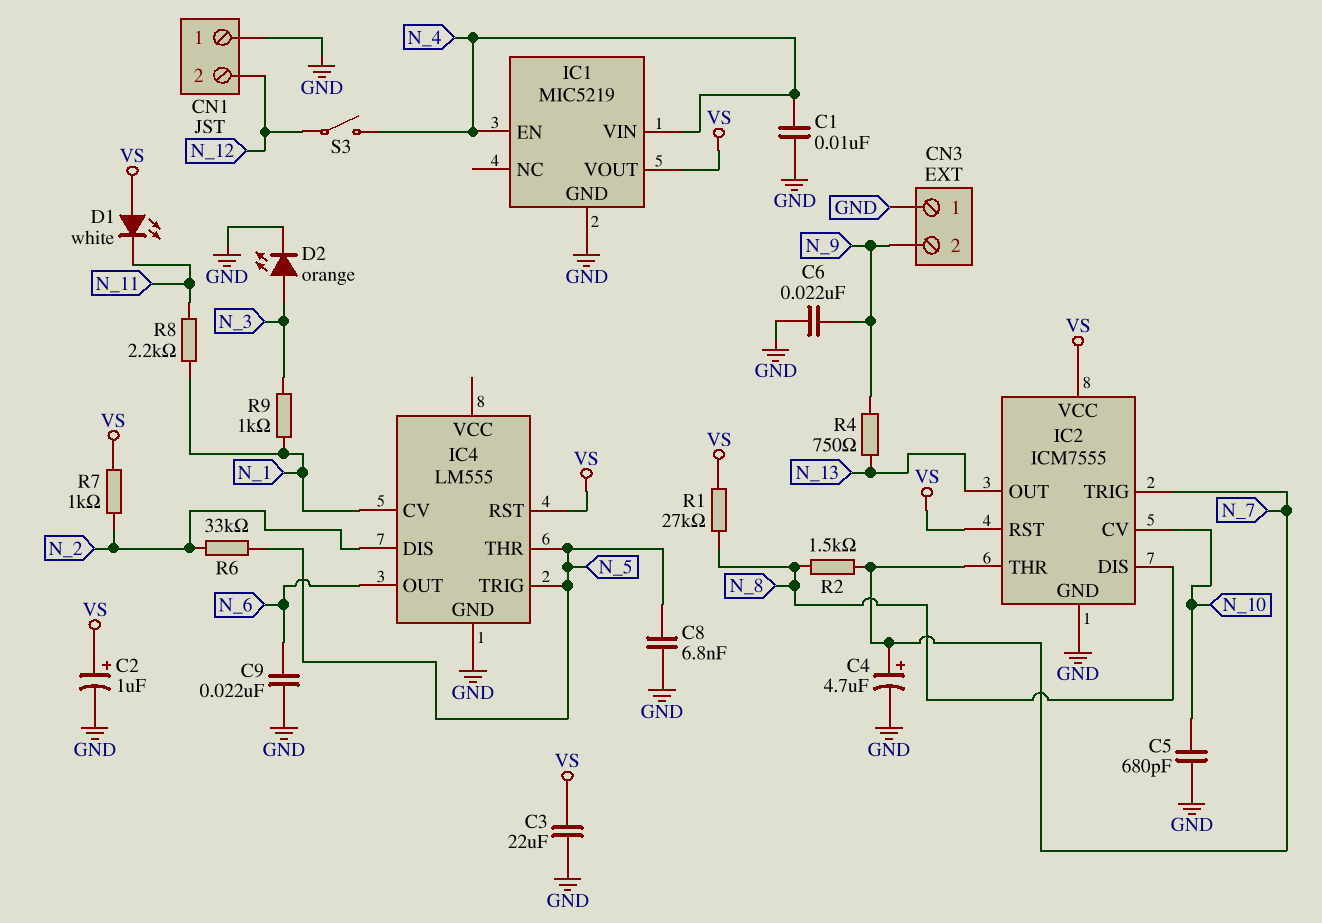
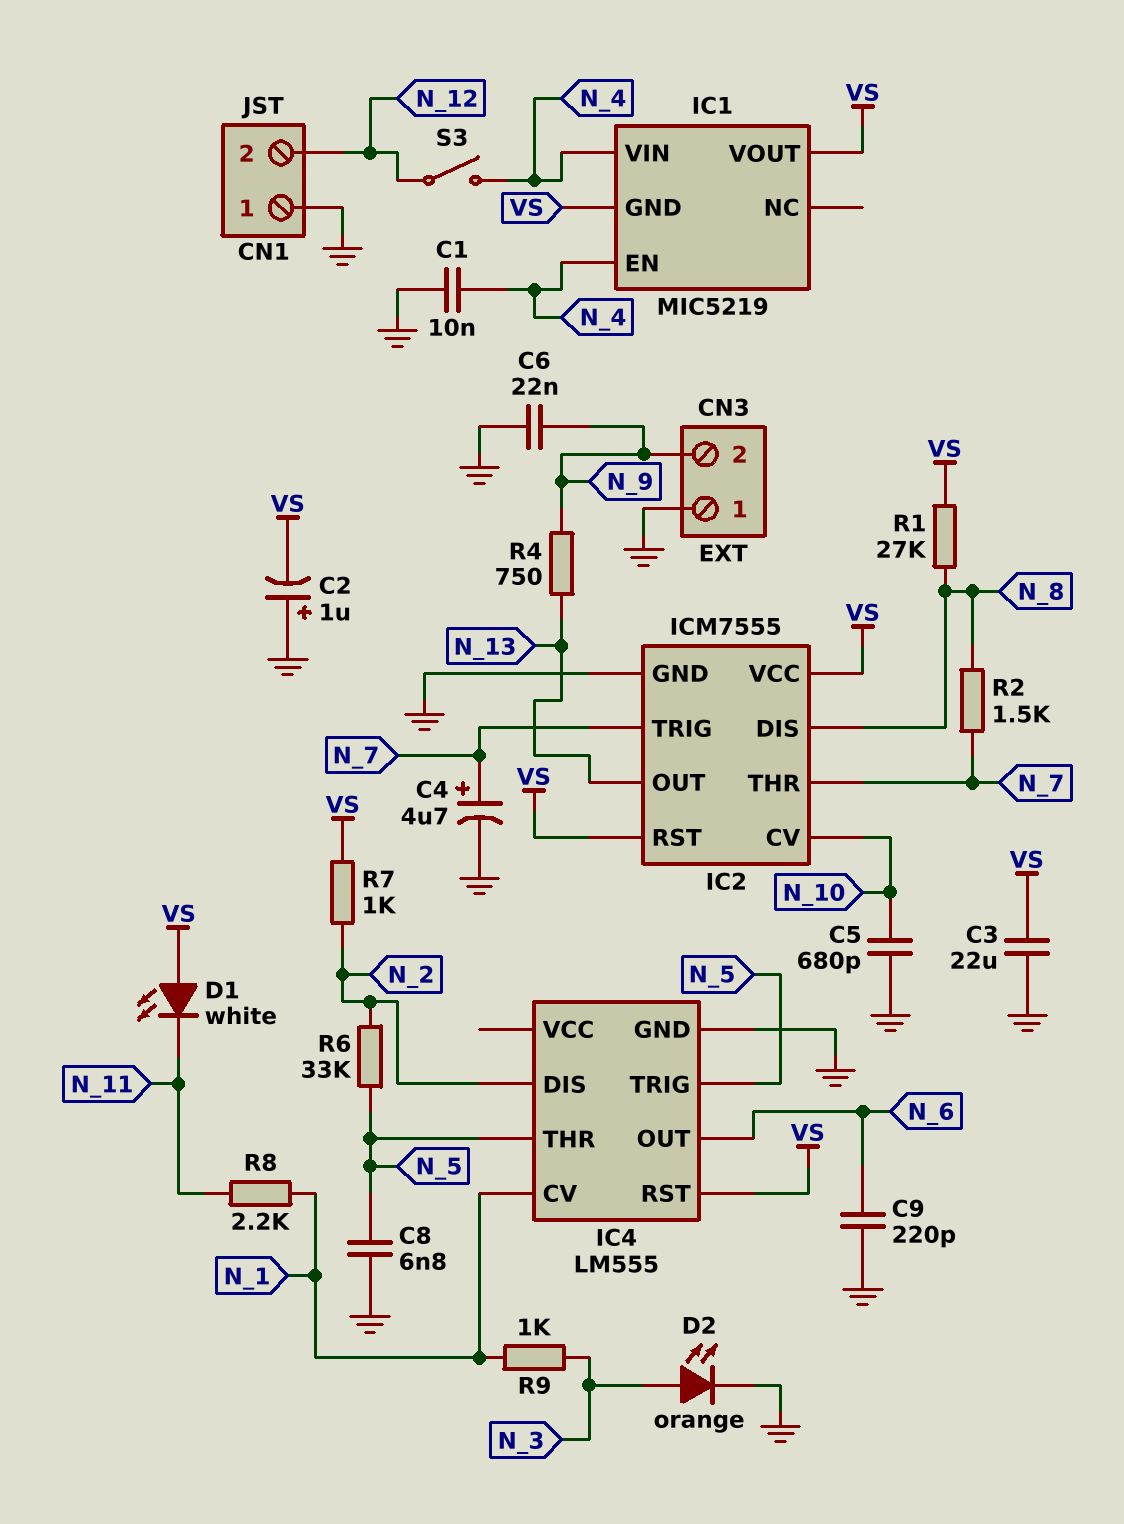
C2: 1uF (plus VS, minus GND) -> 1uF (plus GND, minus VS)
C9: 22nF (GND, N_6) -> 220pF (GND, N_6)
IC1 pin GND: GND -> VS

